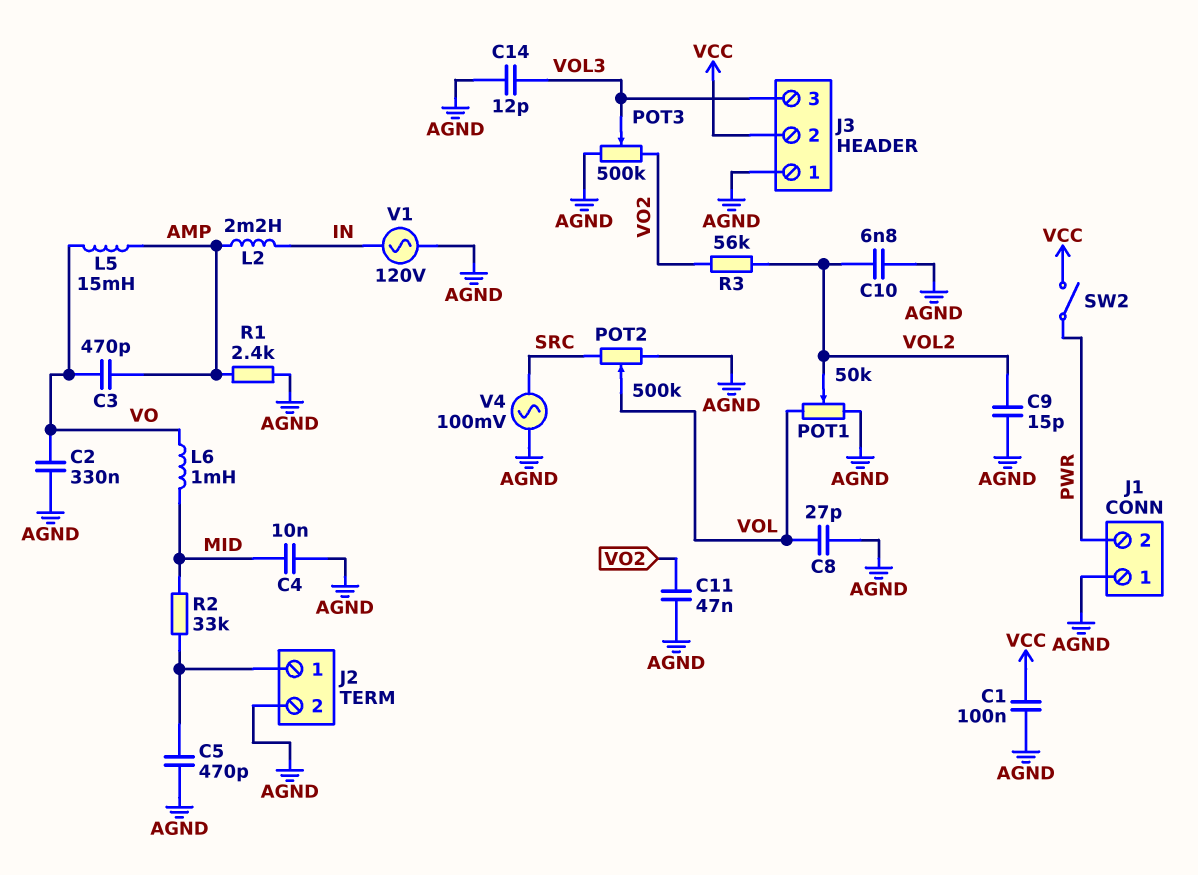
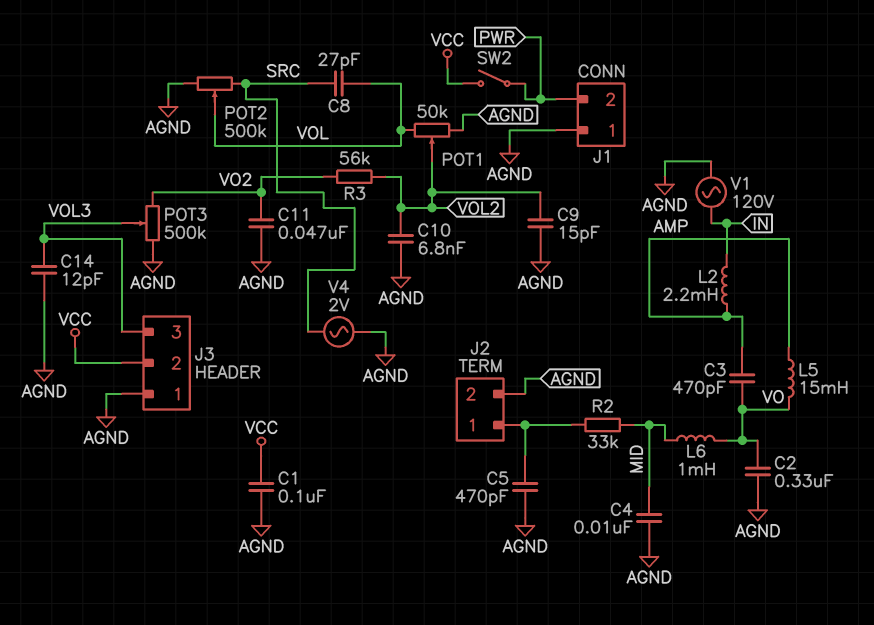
C8: 27pF (AGND, VOL) -> 27pF (SRC, VOL)
R1: 2.4k (AGND, AMP) -> none
V4: AC 100mV (AGND, SRC) -> AC 2V (AGND, SRC)

